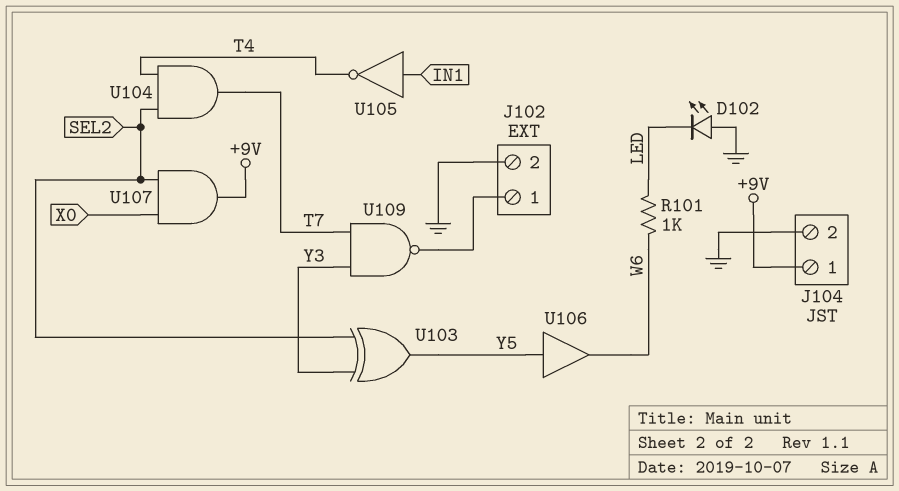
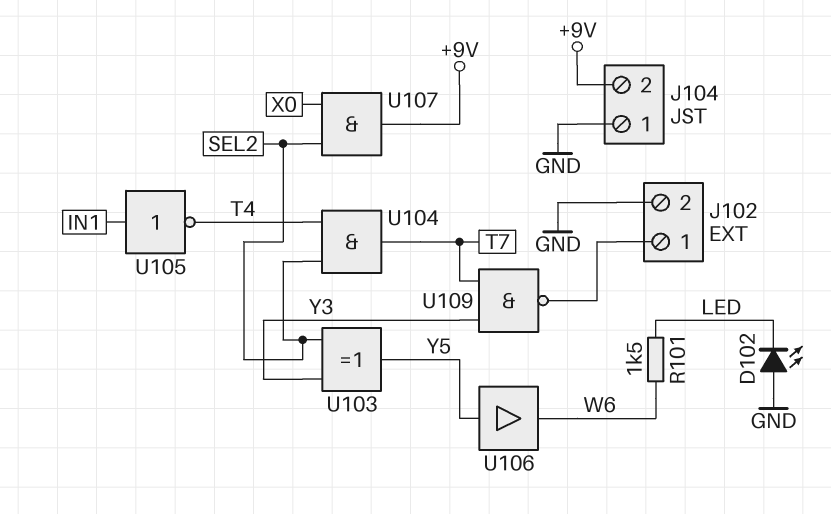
J104 pin 1: +9V -> GND
J104 pin 2: GND -> +9V
R101: 1k (LED, W6) -> 1.5k (LED, W6)

